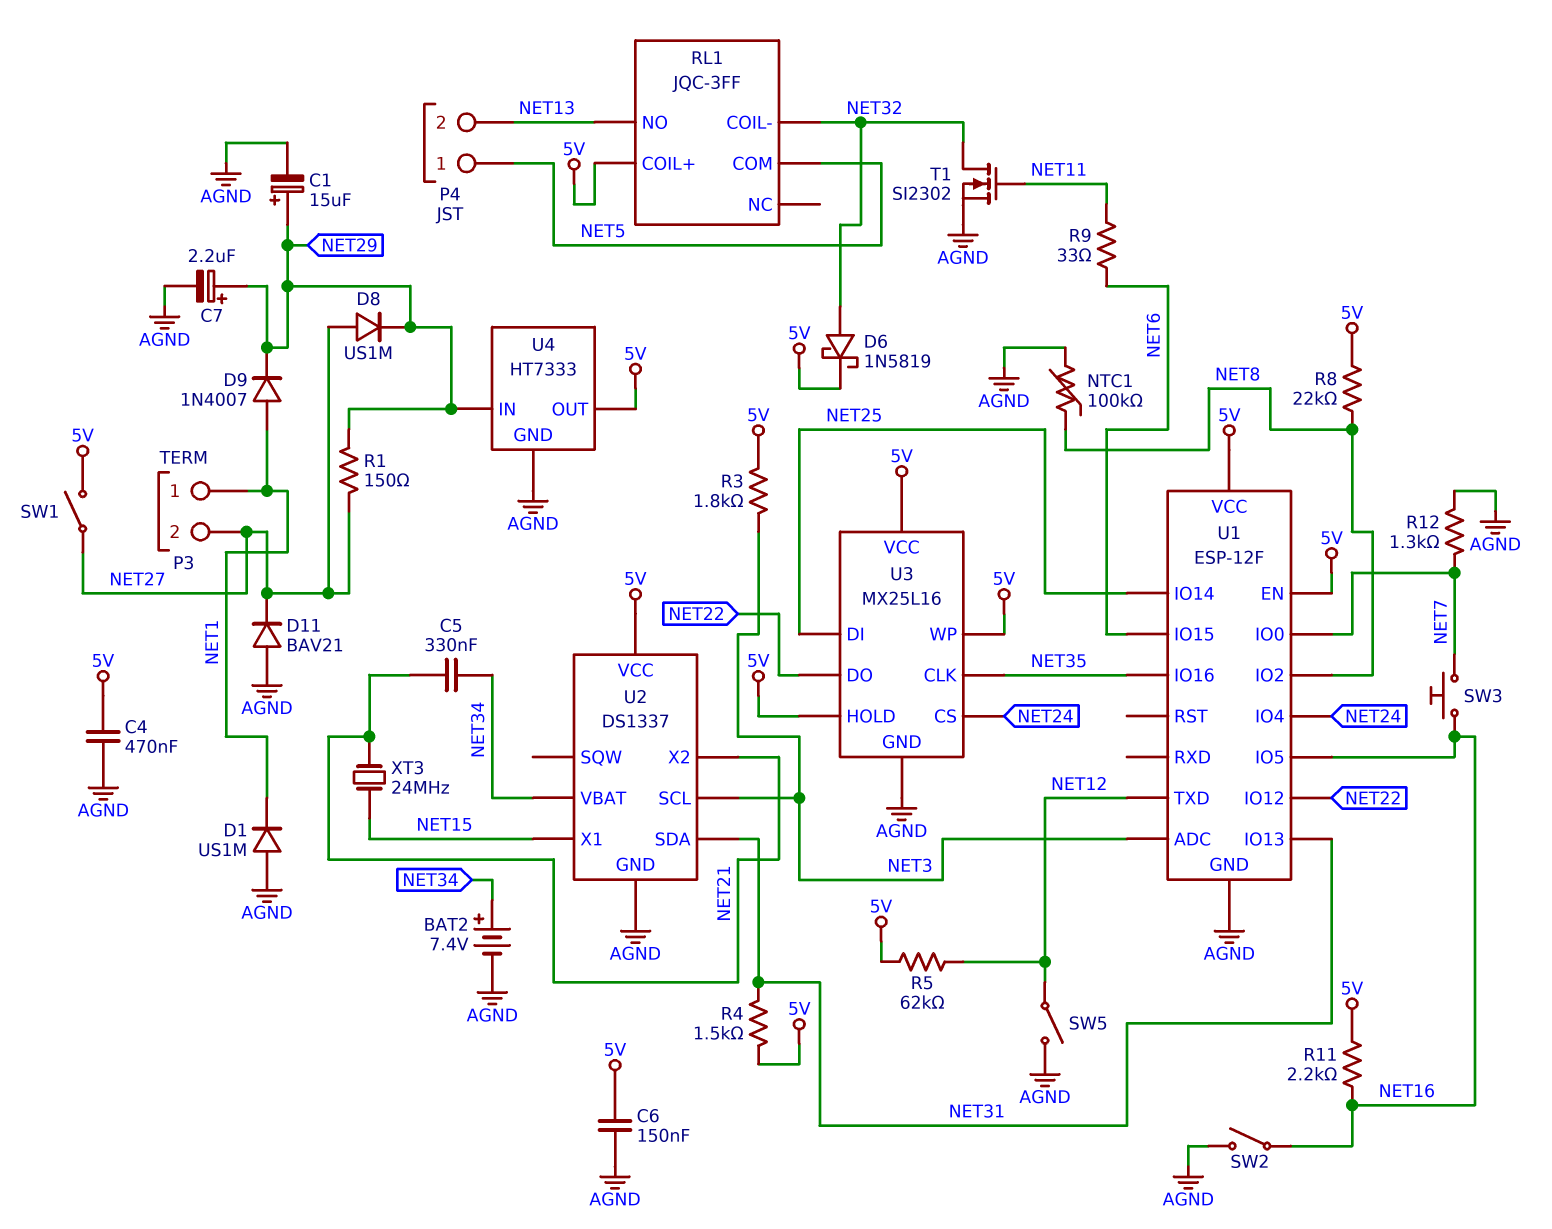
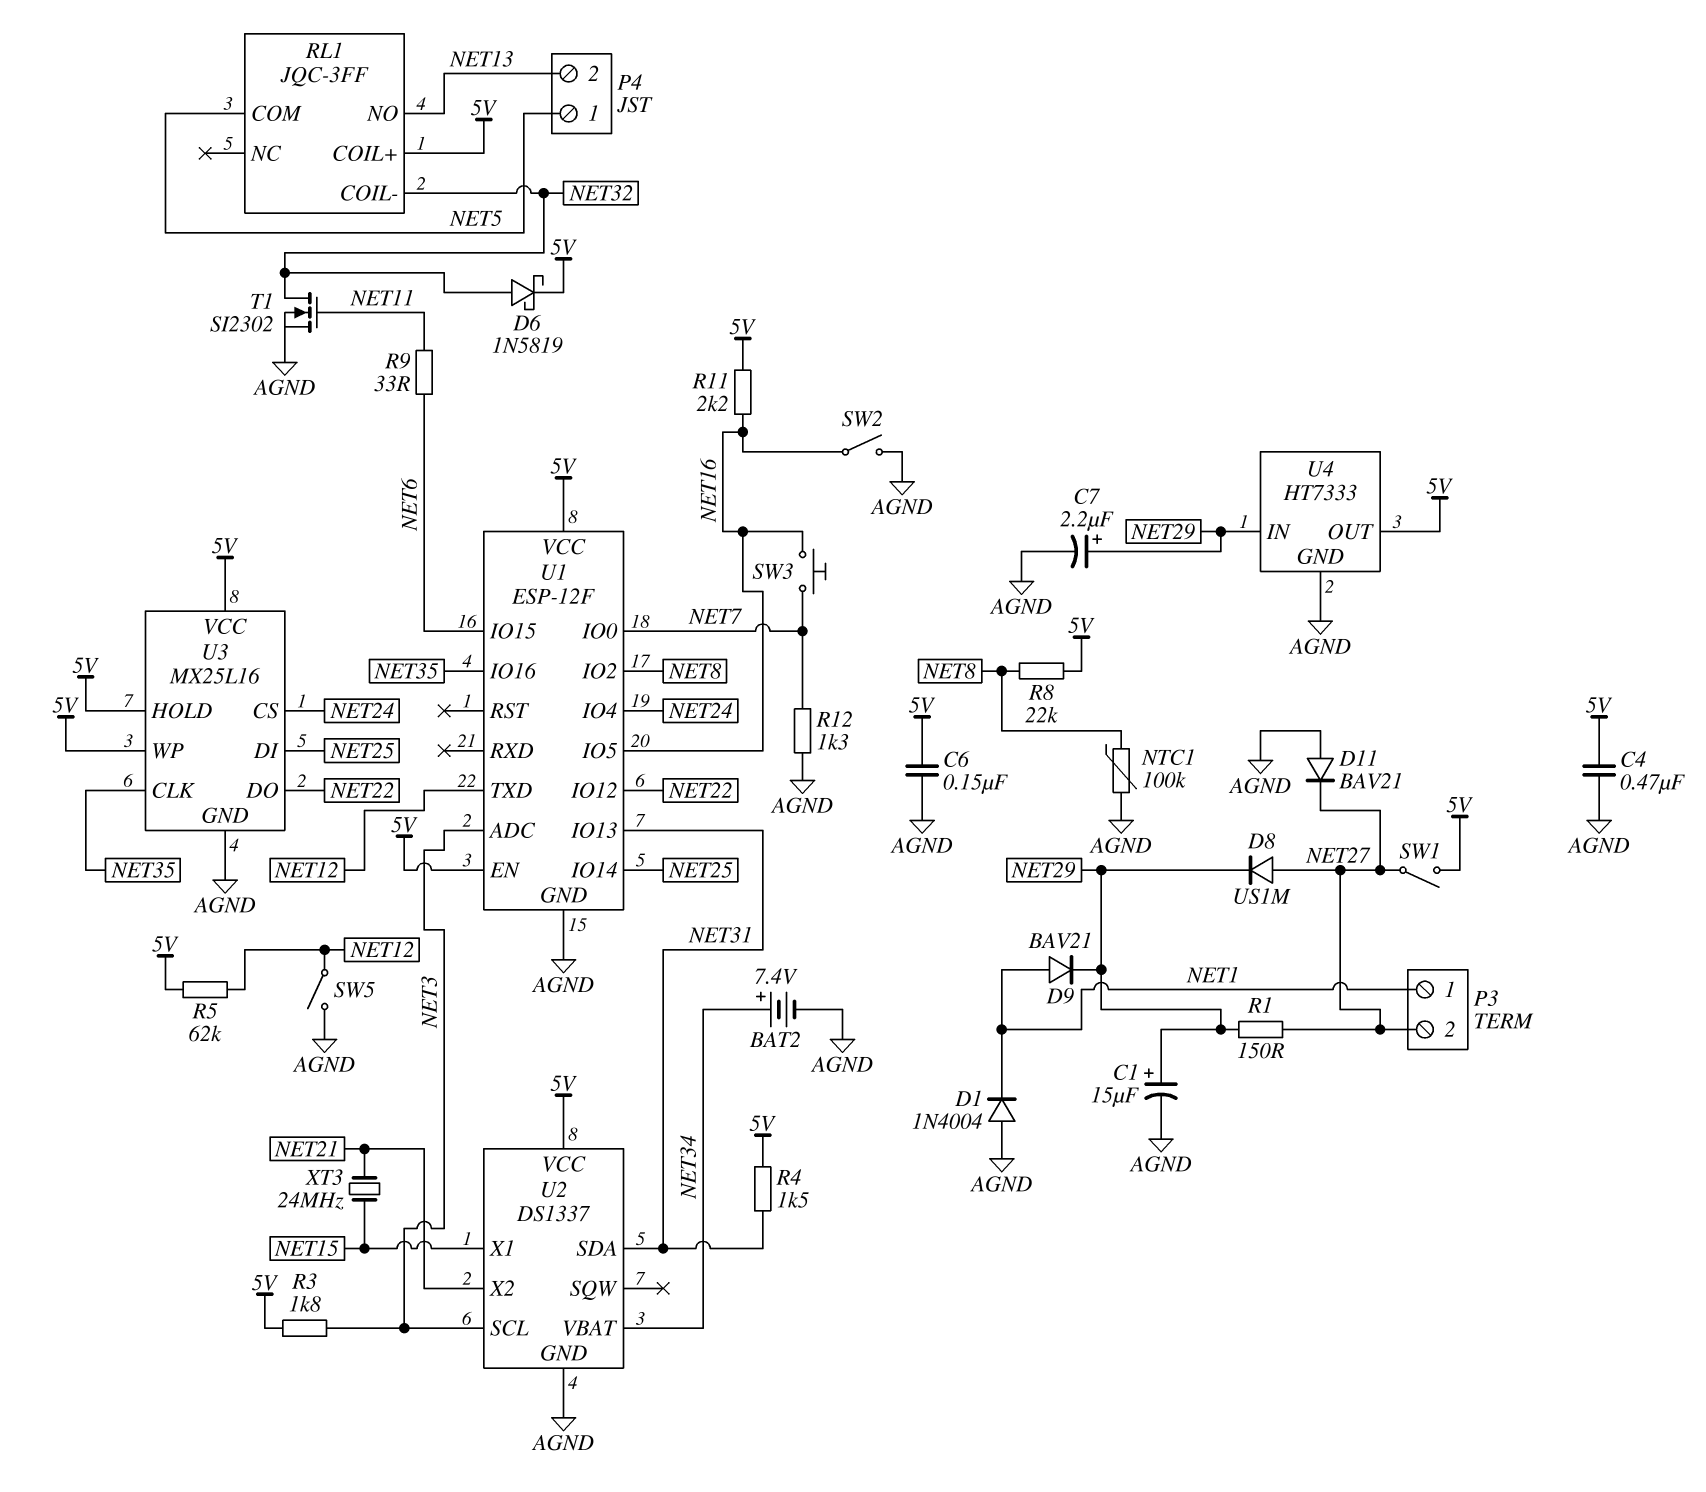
C5: 330nF (NET21, NET34) -> none
D1: diode US1M (A AGND, K NET1) -> diode 1N4004 (A AGND, K NET1)
D9: diode 1N4007 (A NET1, K NET29) -> diode BAV21 (A NET1, K NET29)

